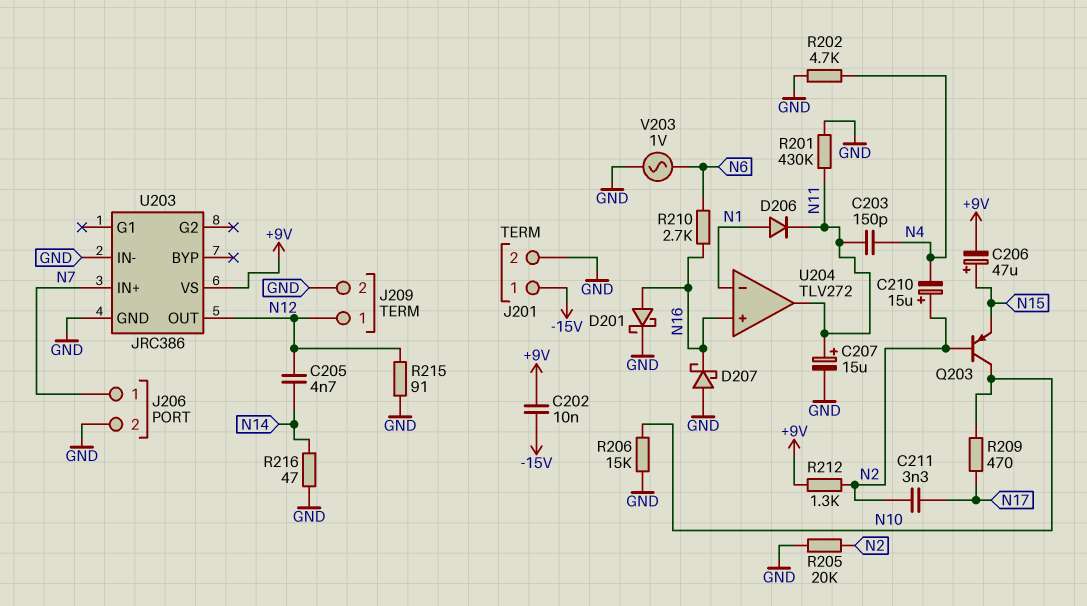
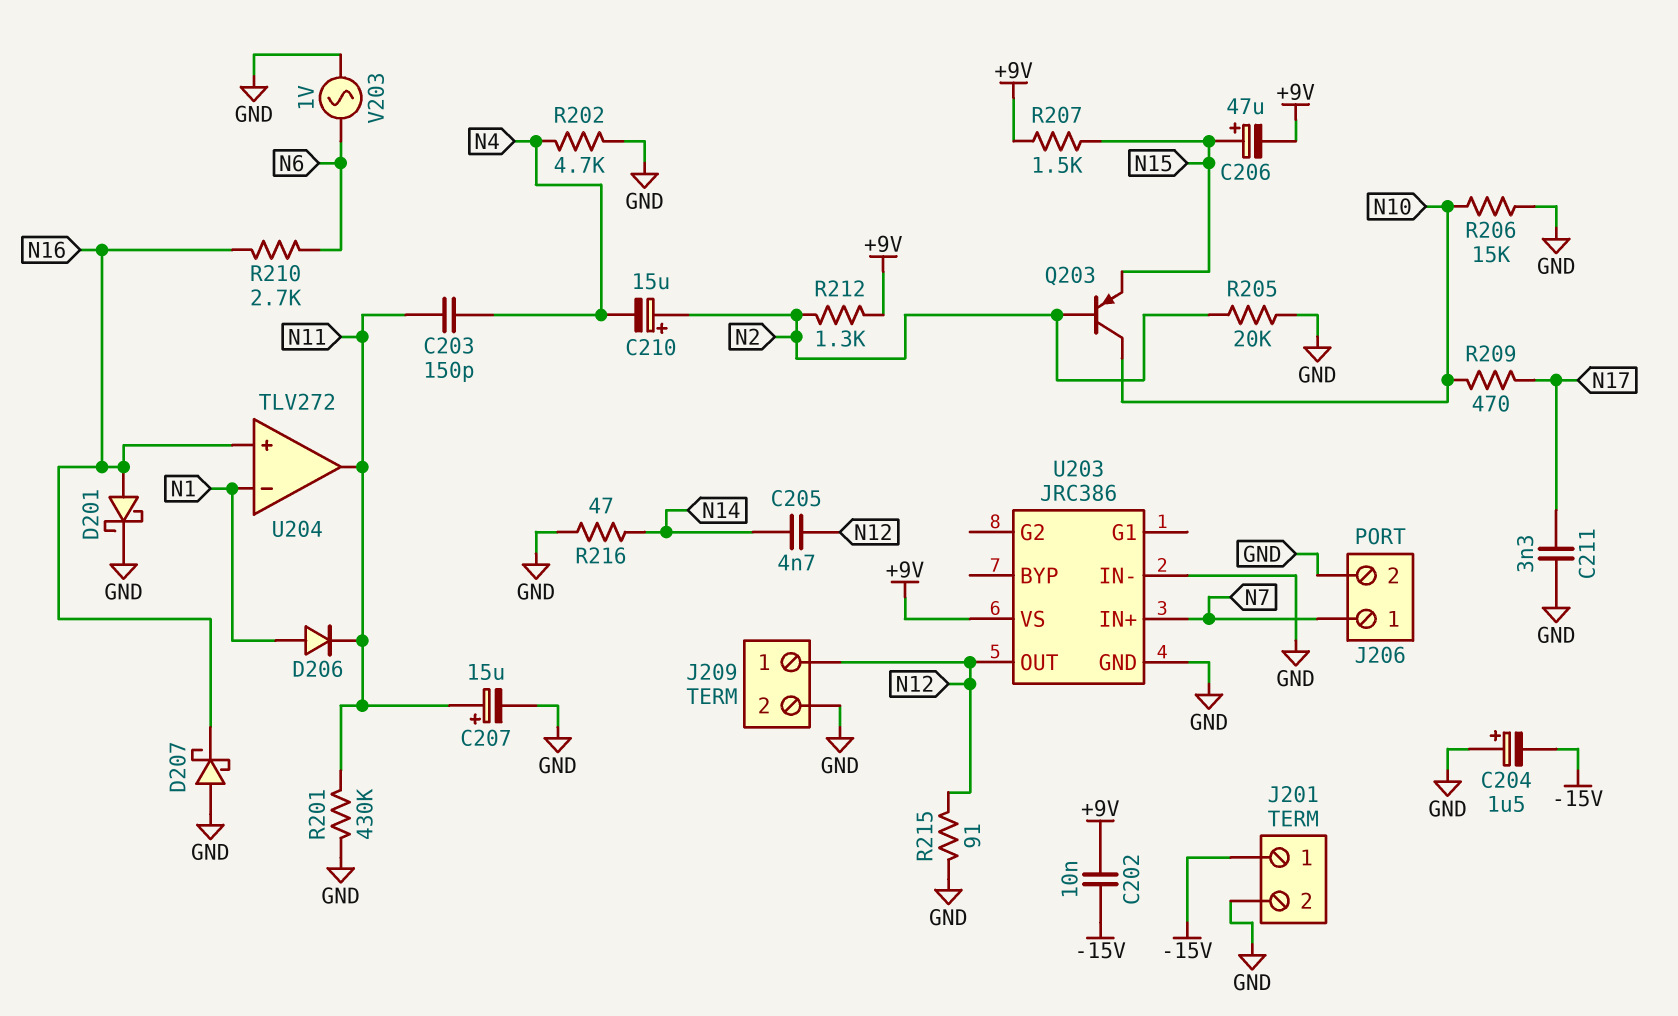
C204: none -> 1.5uF (plus GND, minus -15V)
C211: 3.3nF (N2, N17) -> 3.3nF (GND, N17)
R207: none -> 1.5k (+9V, N15)

